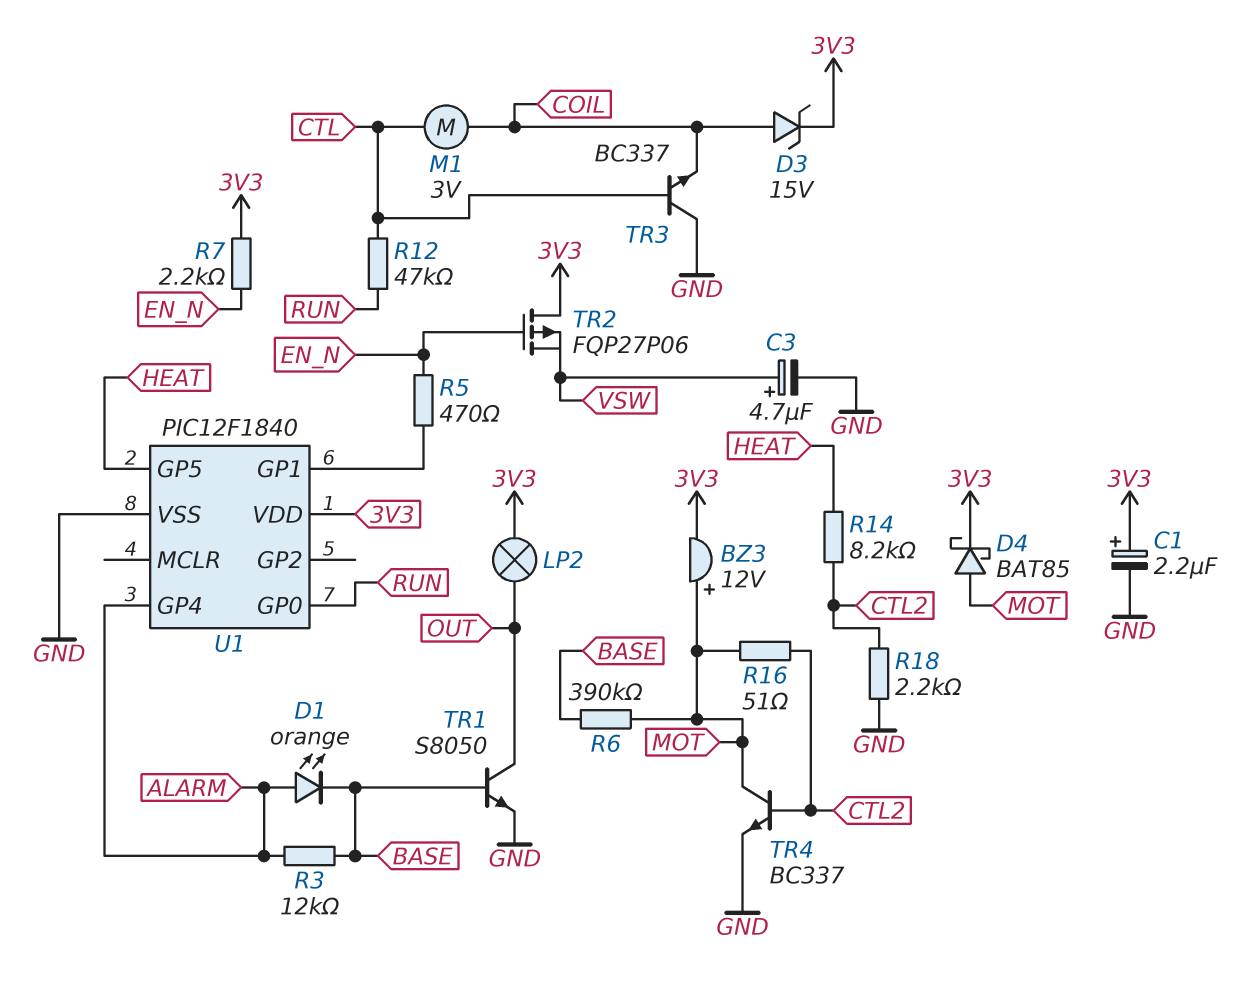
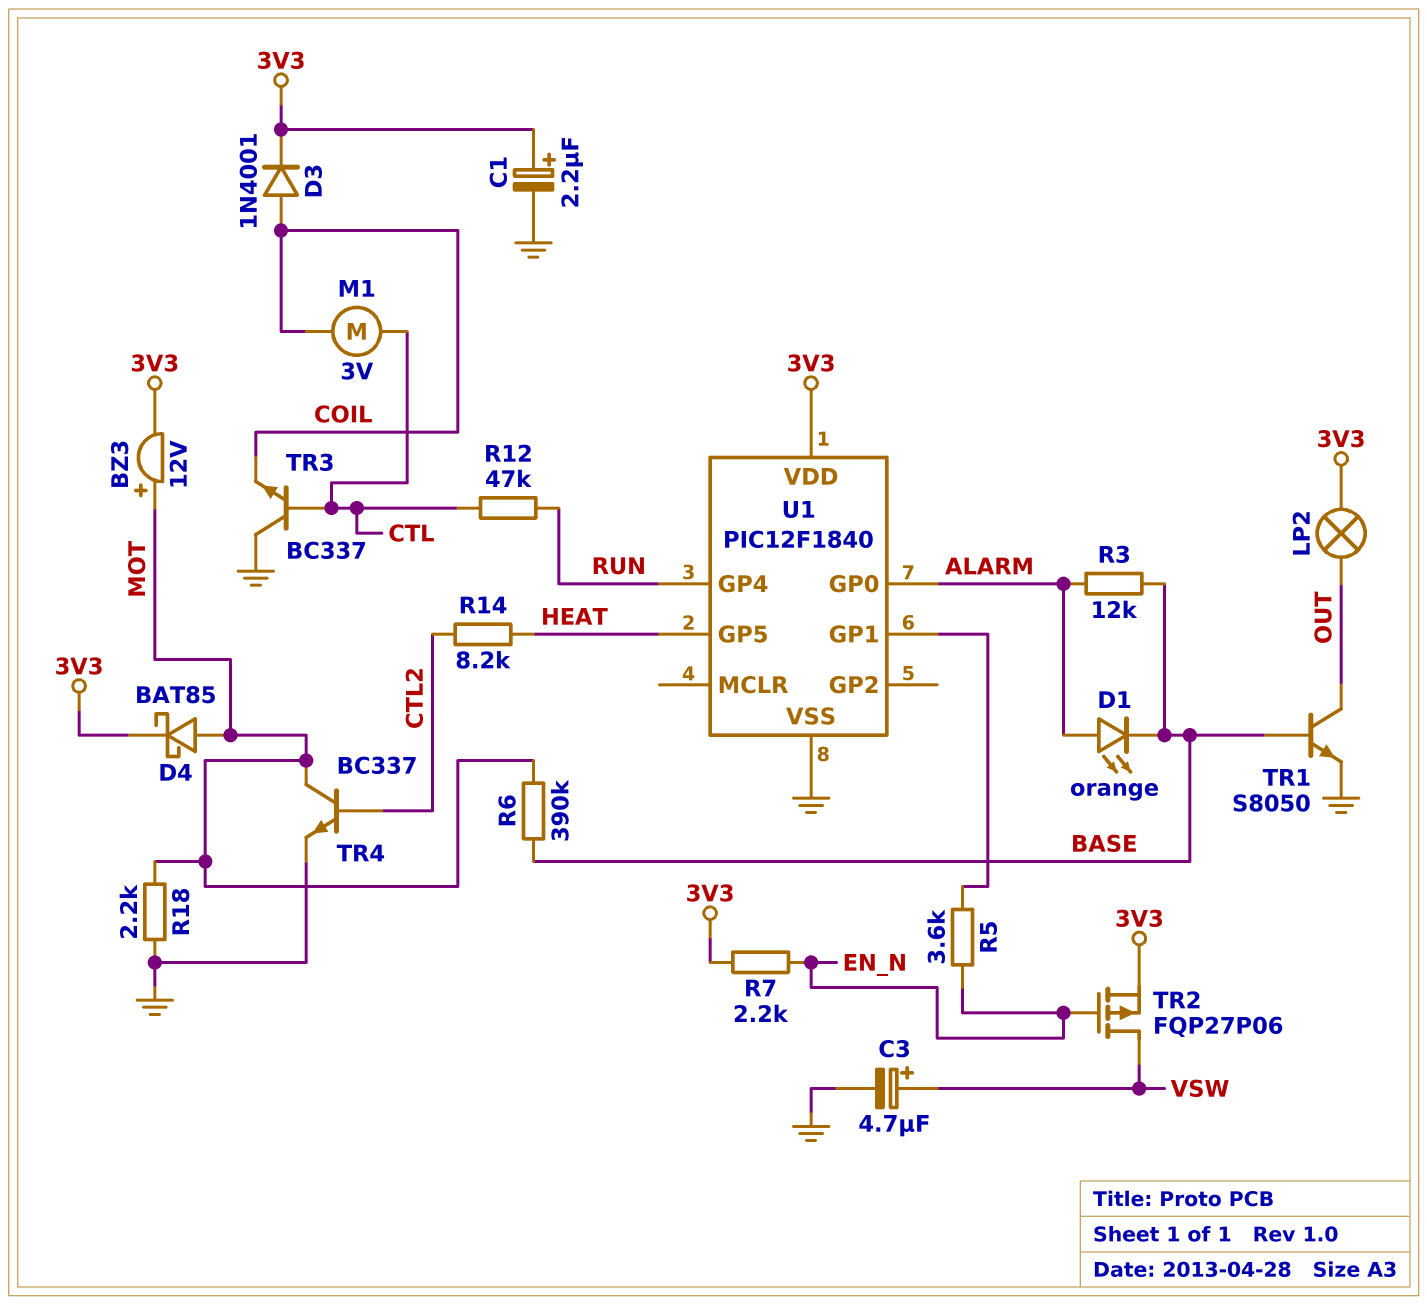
D3: zener 15V (A COIL, K 3V3) -> diode 1N4001 (A COIL, K 3V3)
R5: 470 (EN_N, U1/GP1) -> 3.6k (EN_N, U1/GP1)
R16: 51 (CTL2, MOT) -> none
R18: 2.2k (CTL2, GND) -> 2.2k (GND, MOT)
TR2: PMOS FQP27P06 (G EN_N, D 3V3, S VSW) -> PMOS FQP27P06 (G EN_N, D VSW, S 3V3)
U1 pin GP0: RUN -> ALARM
U1 pin GP4: ALARM -> RUN

